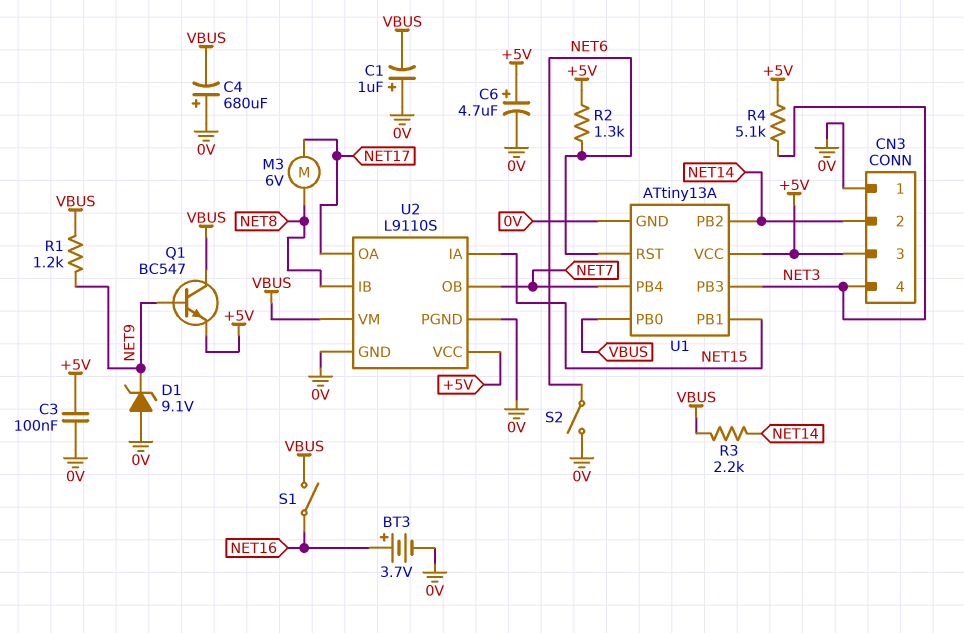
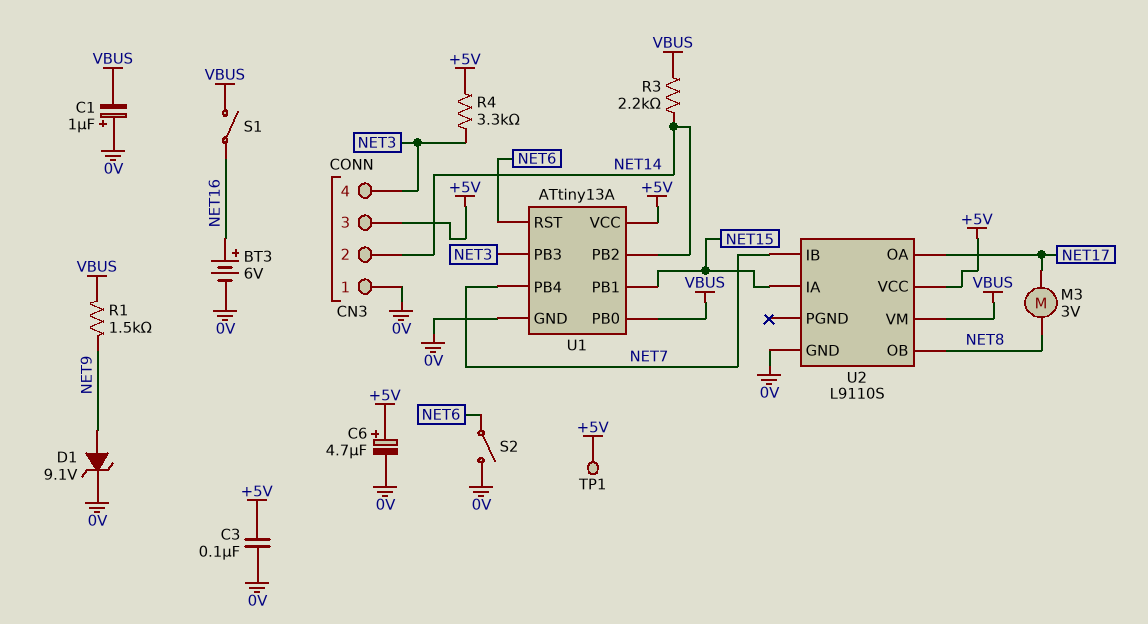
BT3: 3.7V (plus NET16, minus 0V) -> 6V (plus NET16, minus 0V)
C4: 680uF (plus 0V, minus VBUS) -> none
D1: zener 9.1V (A 0V, K NET9) -> zener 9.1V (A NET9, K 0V)
M3: motor 6V (NET8, NET17) -> motor 3V (NET8, NET17)
Q1: NPN BC547 (B NET9, C VBUS, E +5V) -> none
R1: 1.2k (NET9, VBUS) -> 1.5k (NET9, VBUS)
R2: 1.3k (+5V, NET6) -> none
R4: 5.1k (+5V, NET3) -> 3.3k (+5V, NET3)
TP1: none -> test point (+5V)
U2 pin IB: NET8 -> NET7
U2 pin OB: NET7 -> NET8
U2 pin PGND: 0V -> none

